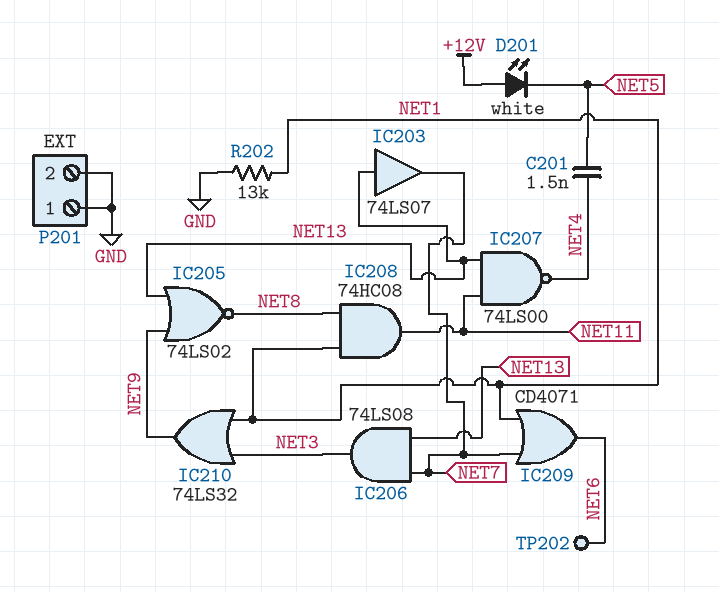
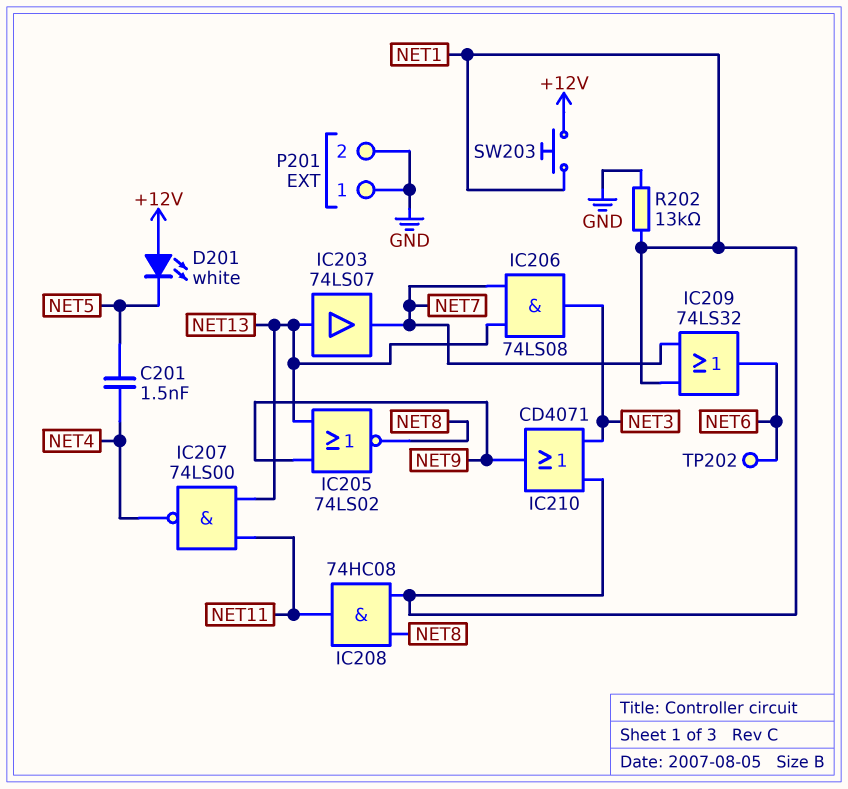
IC209: OR CD4071 (in NET1, in NET7, out NET6) -> OR 74LS32 (in NET1, in NET7, out NET6)
IC210: OR 74LS32 (in NET1, in NET3, out NET9) -> OR CD4071 (in NET1, in NET3, out NET9)
SW203: none -> button (+12V, NET1)

